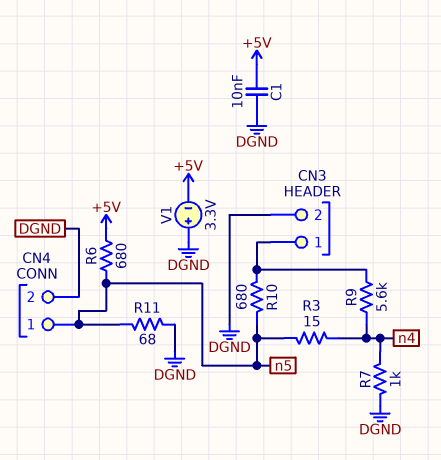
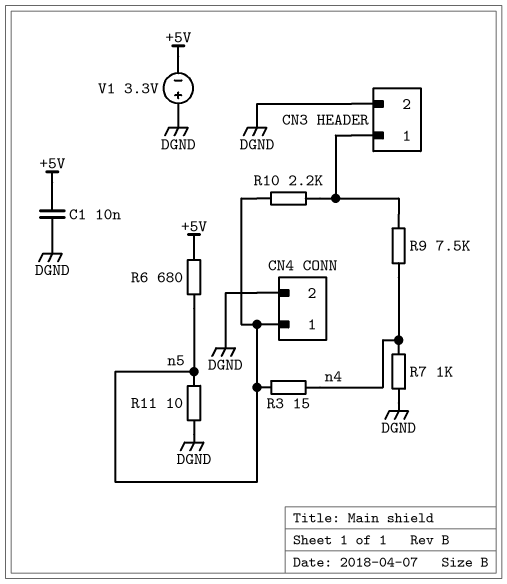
R9: 5.6k (CN3/1, n4) -> 7.5k (CN3/1, n4)
R10: 680 (CN3/1, n5) -> 2.2k (CN3/1, n5)
R11: 68 (DGND, n5) -> 10 (DGND, n5)

